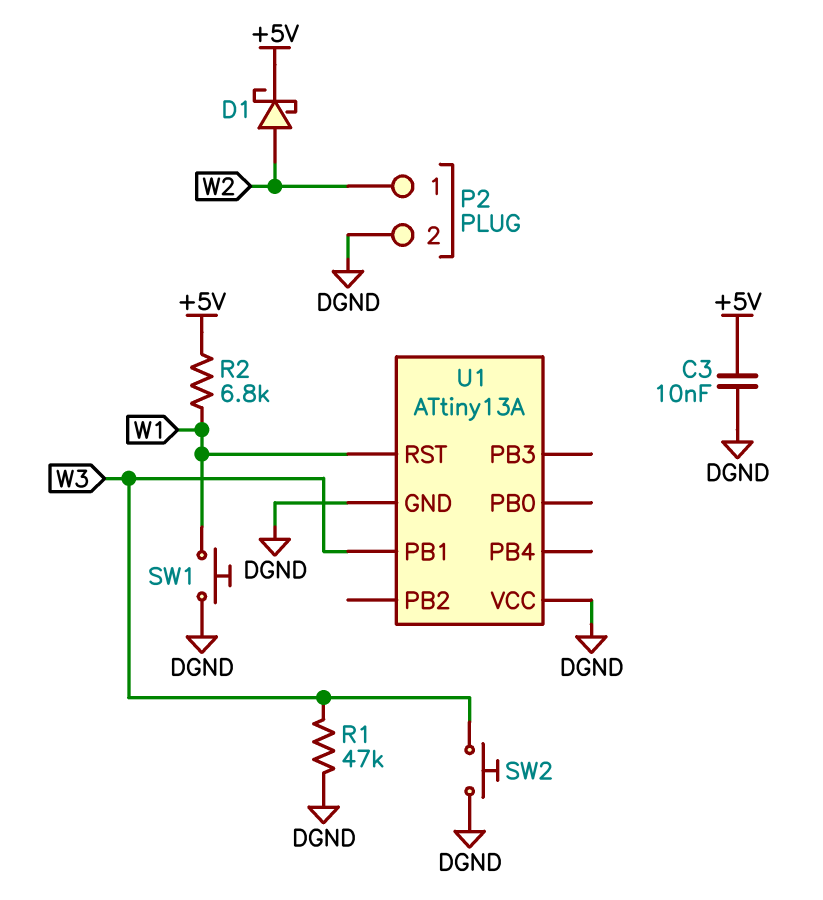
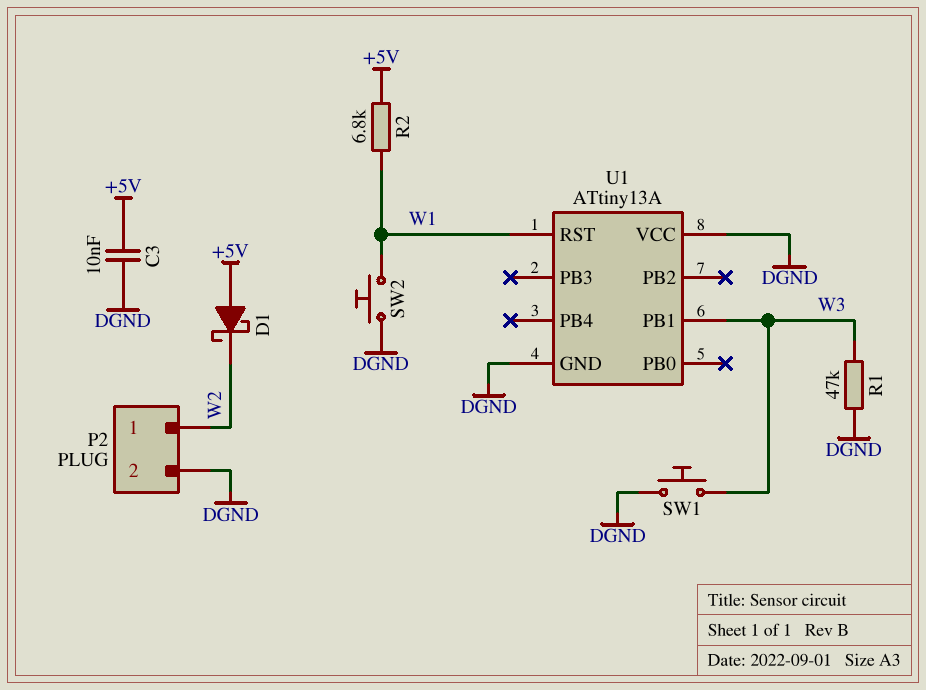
D1: schottky (A W2, K +5V) -> schottky (A +5V, K W2)
SW1: button (DGND, W1) -> button (DGND, W3)
SW2: button (DGND, W3) -> button (DGND, W1)

